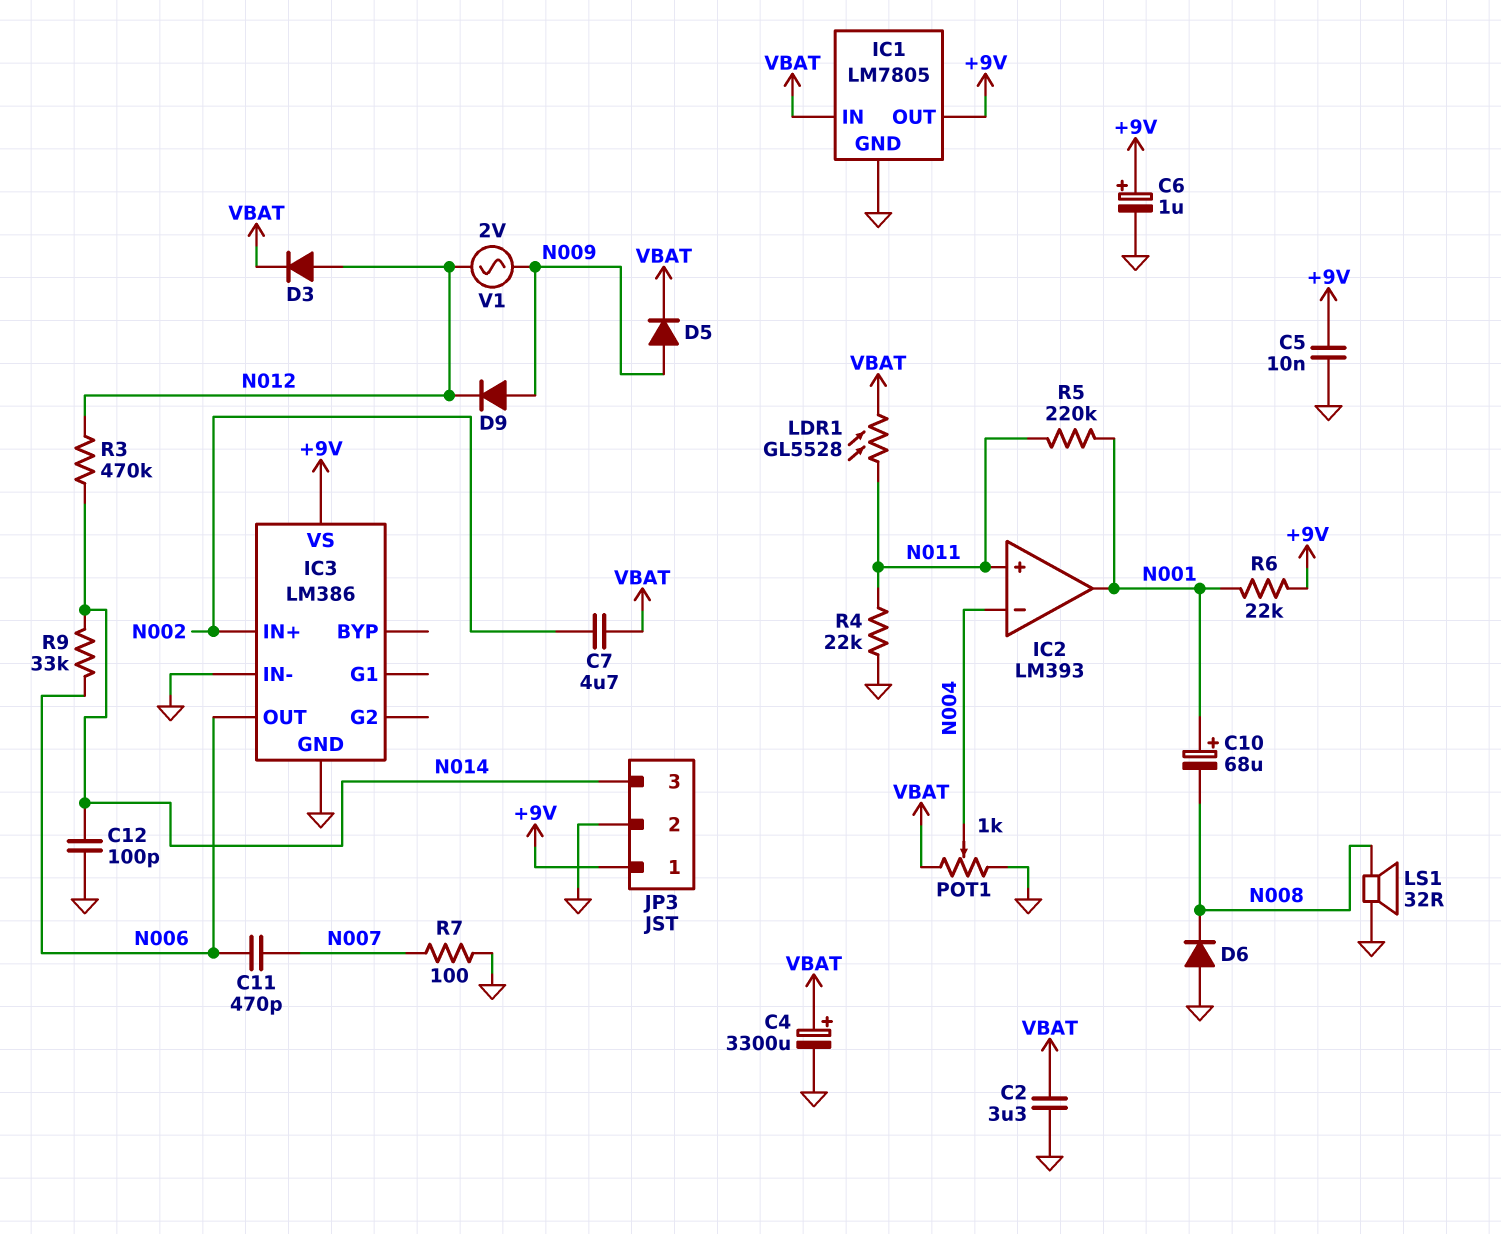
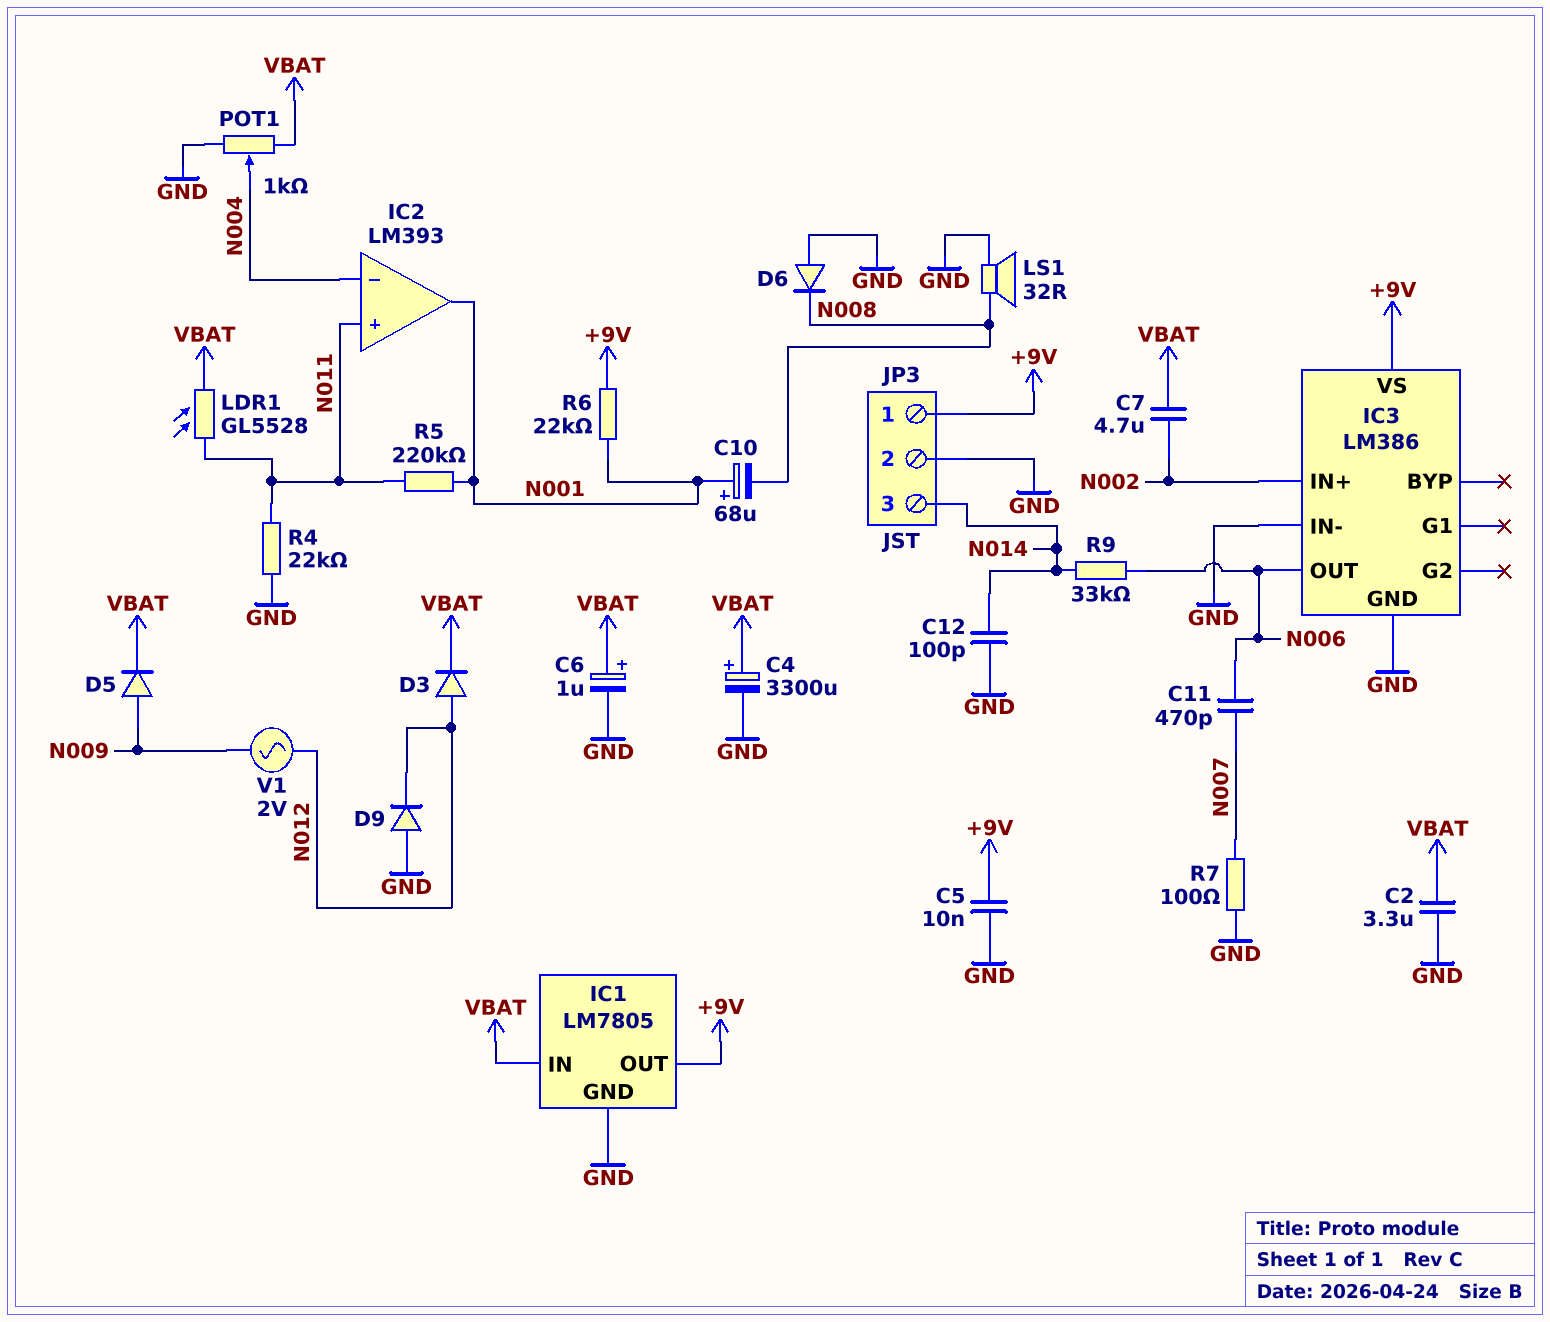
C6: 1uF (plus +9V, minus GND) -> 1uF (plus VBAT, minus GND)
D9: diode (A N009, K N012) -> diode (A GND, K N012)
R3: 470k (N012, N014) -> none

